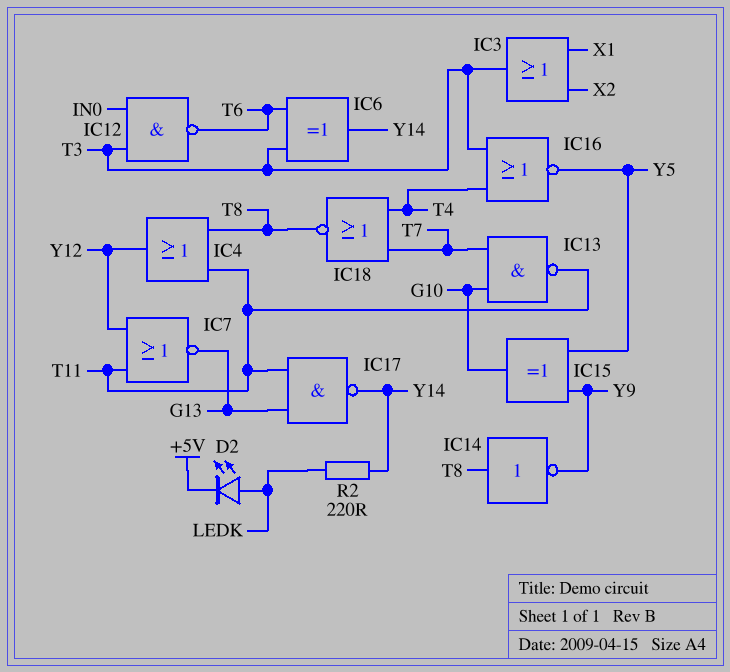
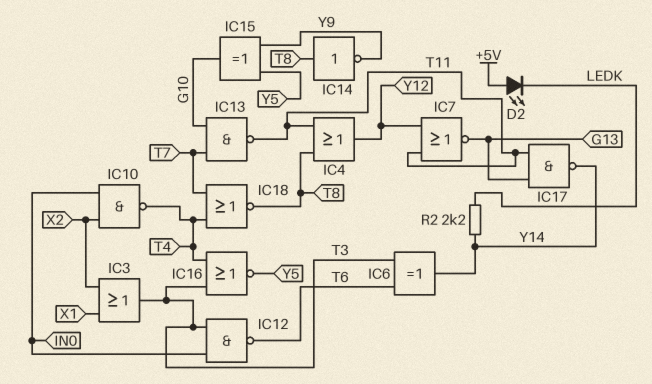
D2: LED (A LEDK, K +5V) -> LED (A +5V, K LEDK)
IC10: none -> NAND (in IN0, in X2, out T4)
R2: 220 (LEDK, Y14) -> 2.2k (LEDK, Y14)

